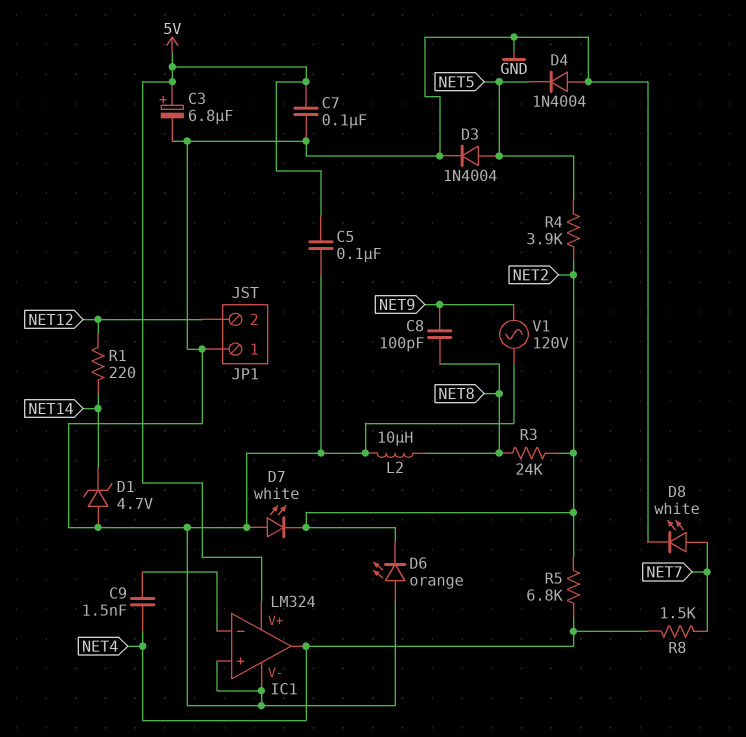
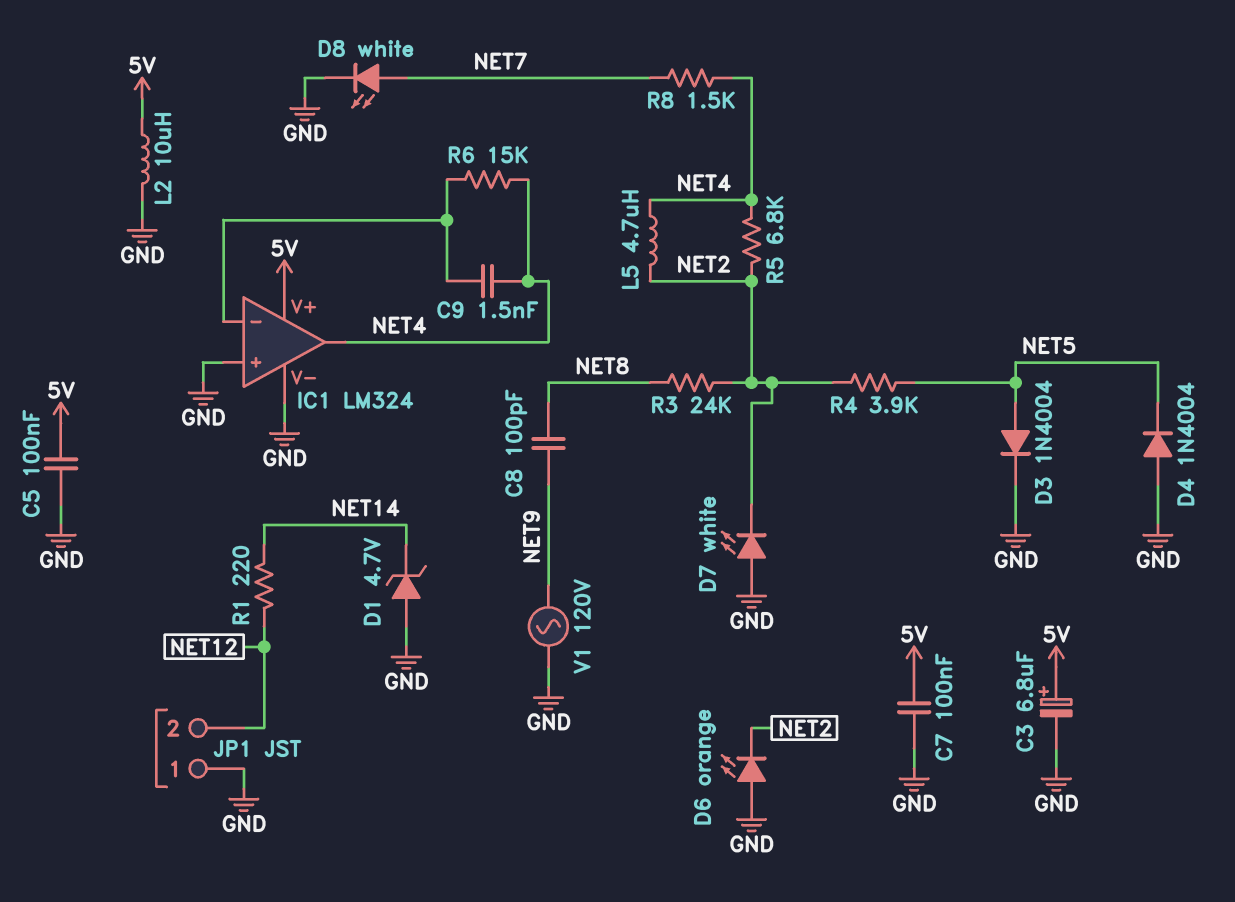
L2: 10uH (GND, NET8) -> 10uH (5V, GND)
L5: none -> 4.7uH (NET2, NET4)
R6: none -> 15k (IC1/in-, NET4)

